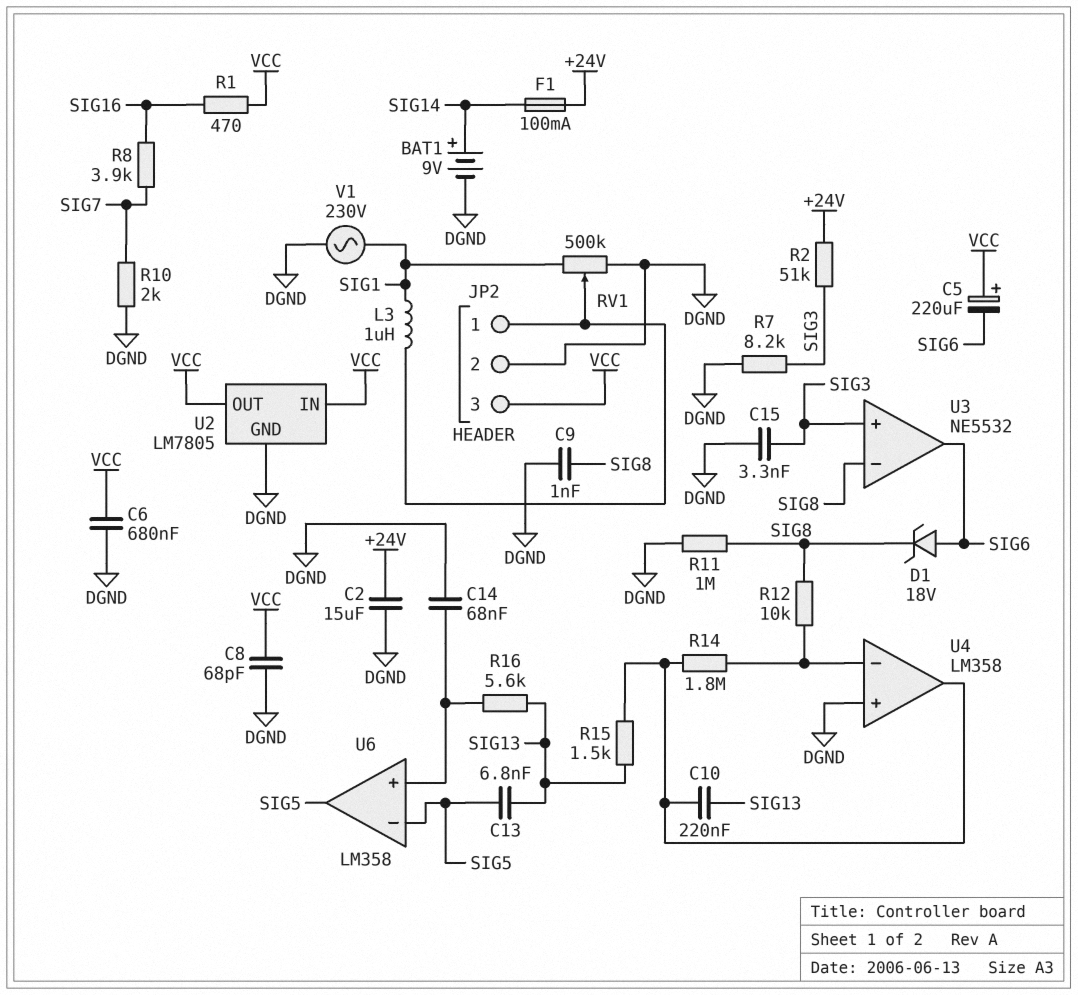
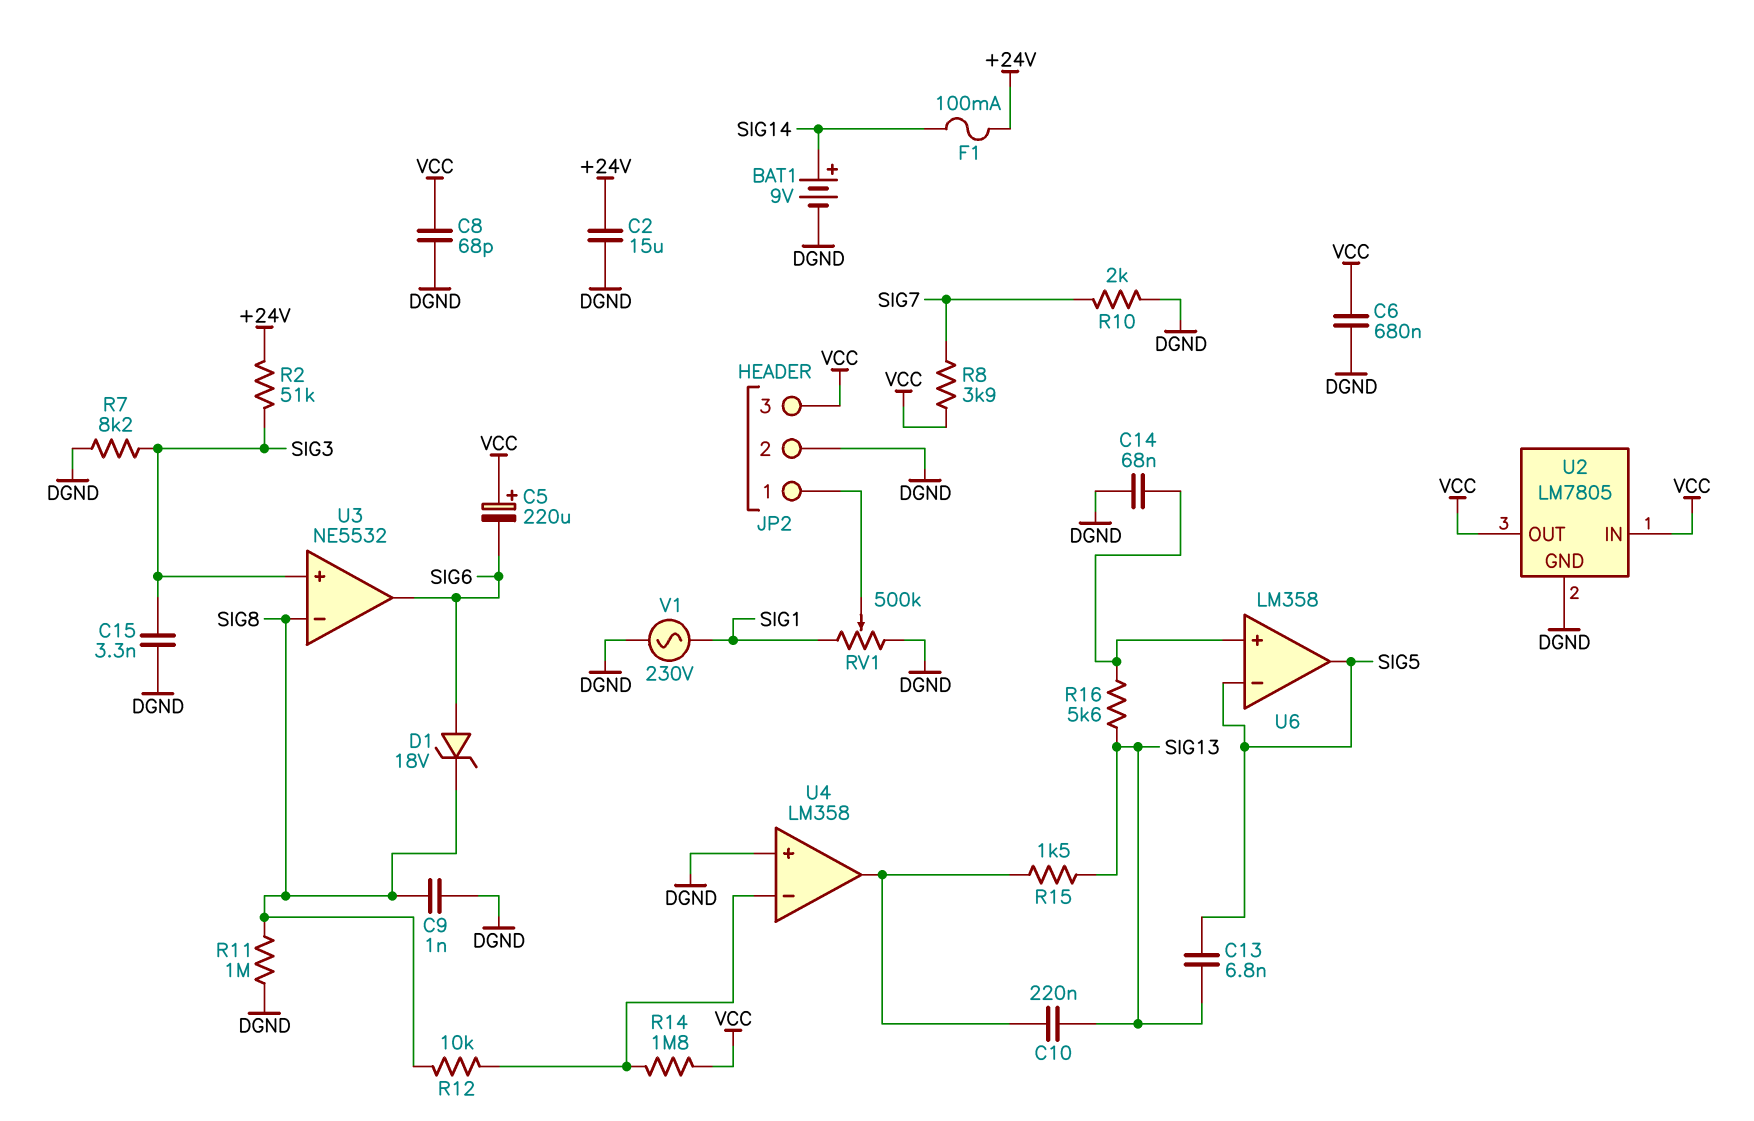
L3: 1uH (JP2/1, SIG1) -> none
R1: 470 (SIG16, VCC) -> none
R8: 3.9k (SIG7, SIG16) -> 3.9k (SIG7, VCC)
R14: 1.8M (U4/in-, U4/out) -> 1.8M (U4/in-, VCC)

